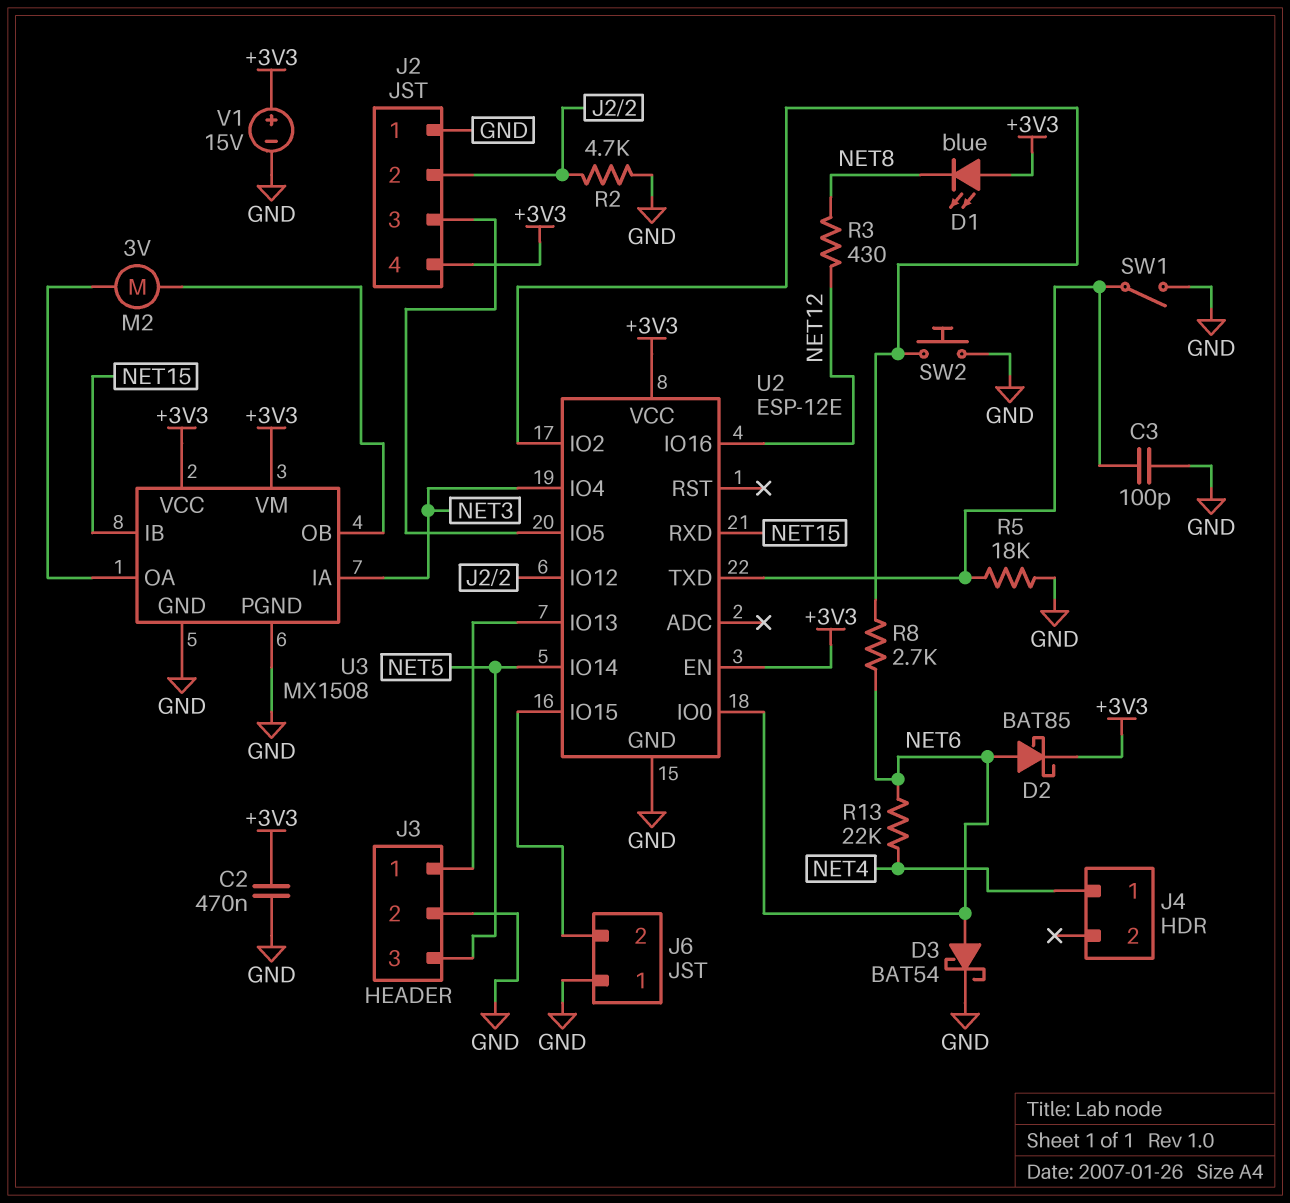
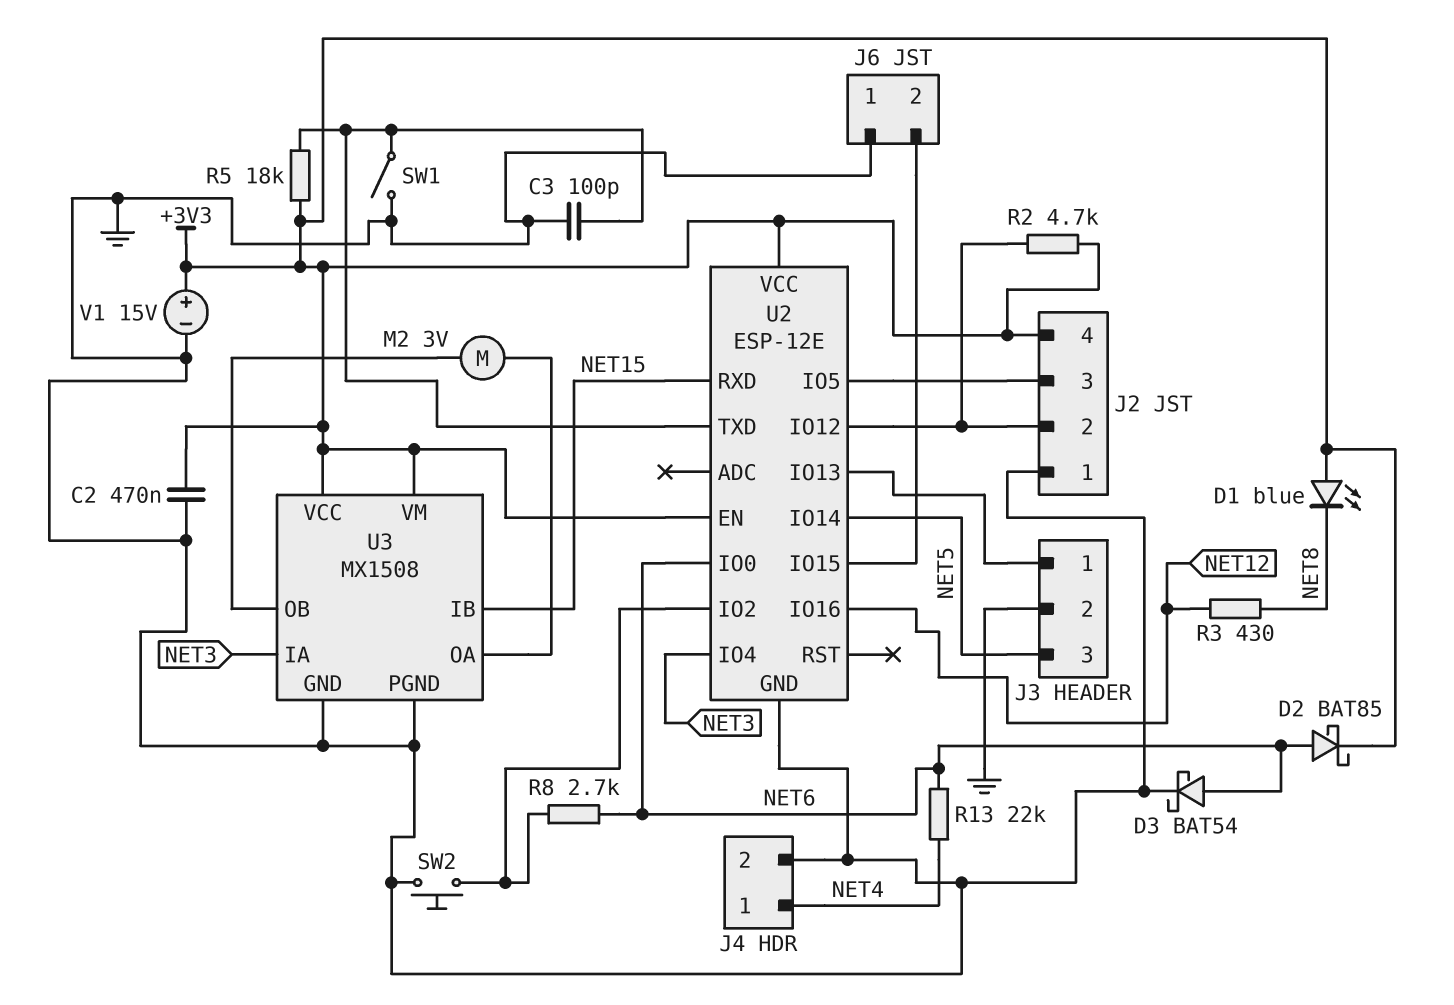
J4 pin 2: none -> GND
R2: 4.7k (GND, J2/2) -> 4.7k (+3V3, J2/2)
R5: 18k (GND, U2/TXD) -> 18k (+3V3, U2/TXD)

